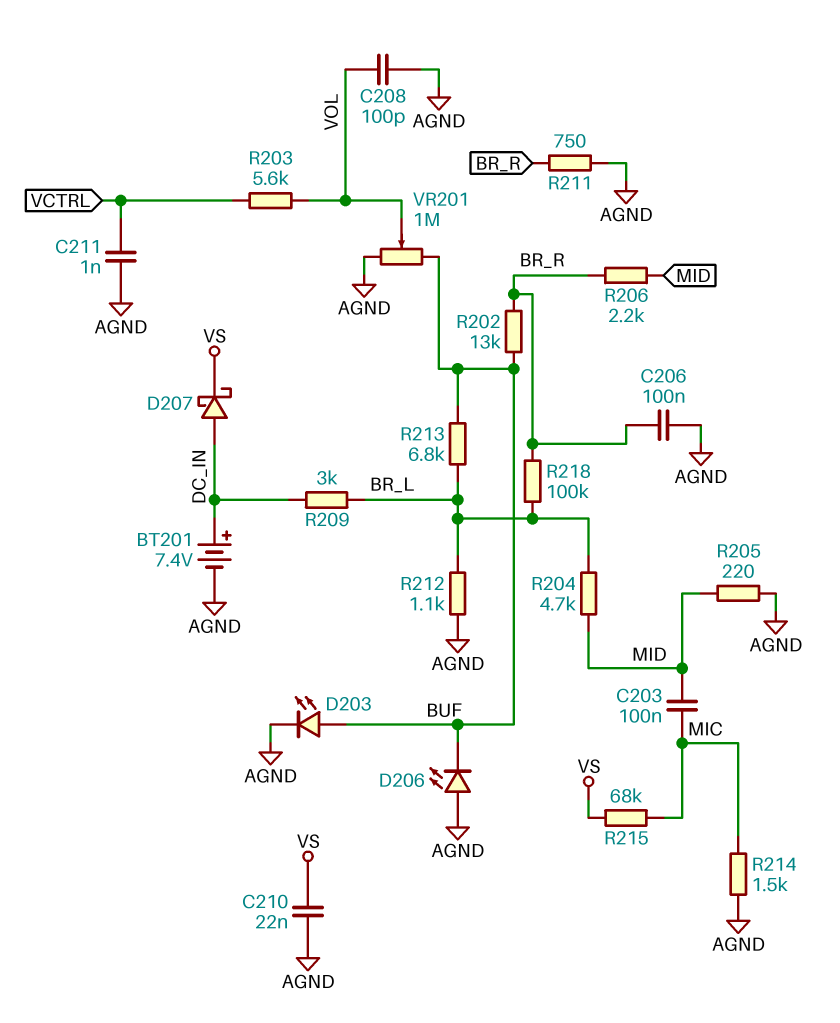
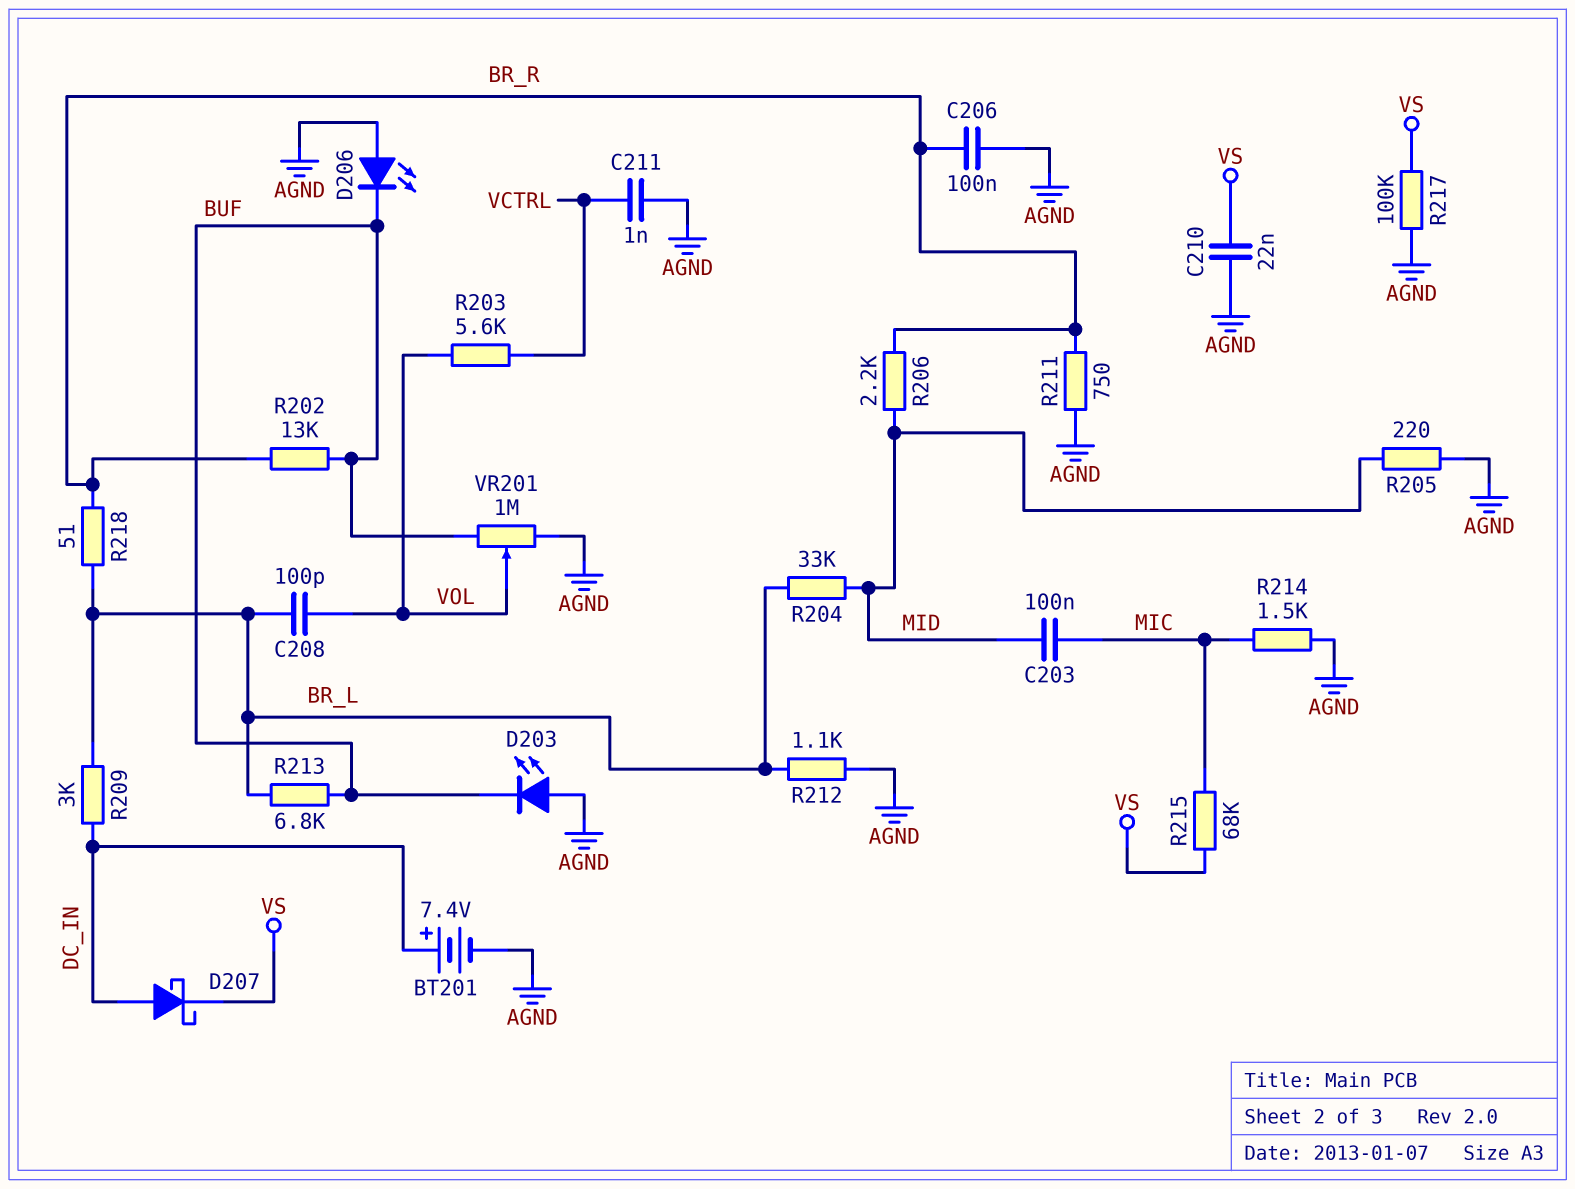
C208: 100pF (AGND, VOL) -> 100pF (BR_L, VOL)
D203: LED (A BUF, K AGND) -> LED (A AGND, K BUF)
R204: 4.7k (BR_L, MID) -> 33k (BR_L, MID)
R217: none -> 100k (AGND, VS)
R218: 100k (BR_L, BR_R) -> 51 (BR_L, BR_R)

